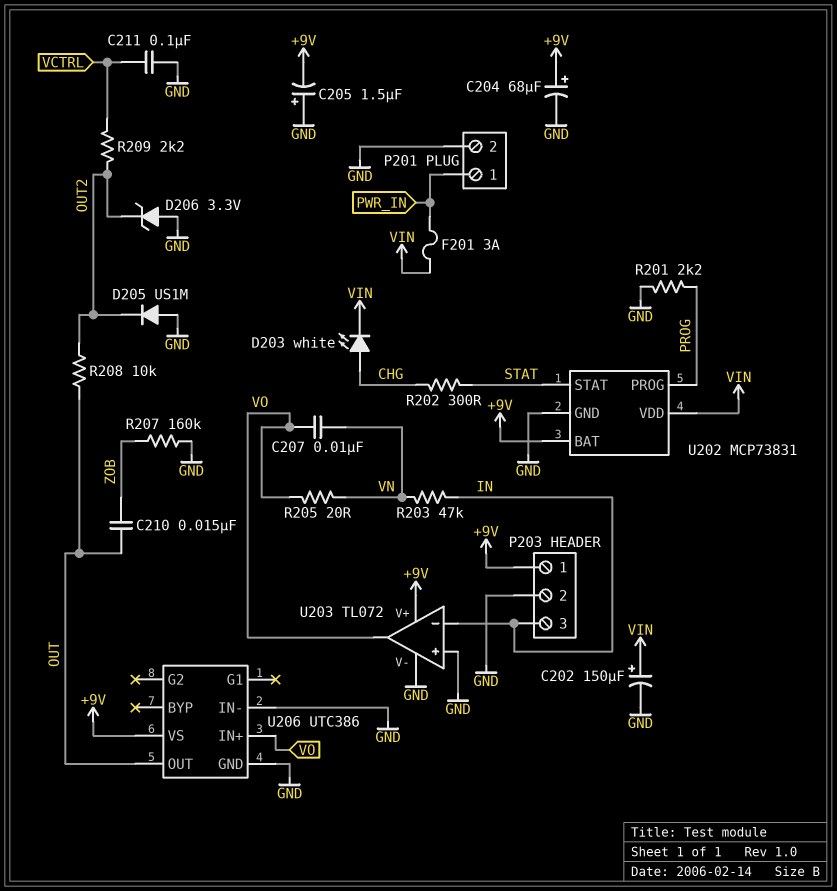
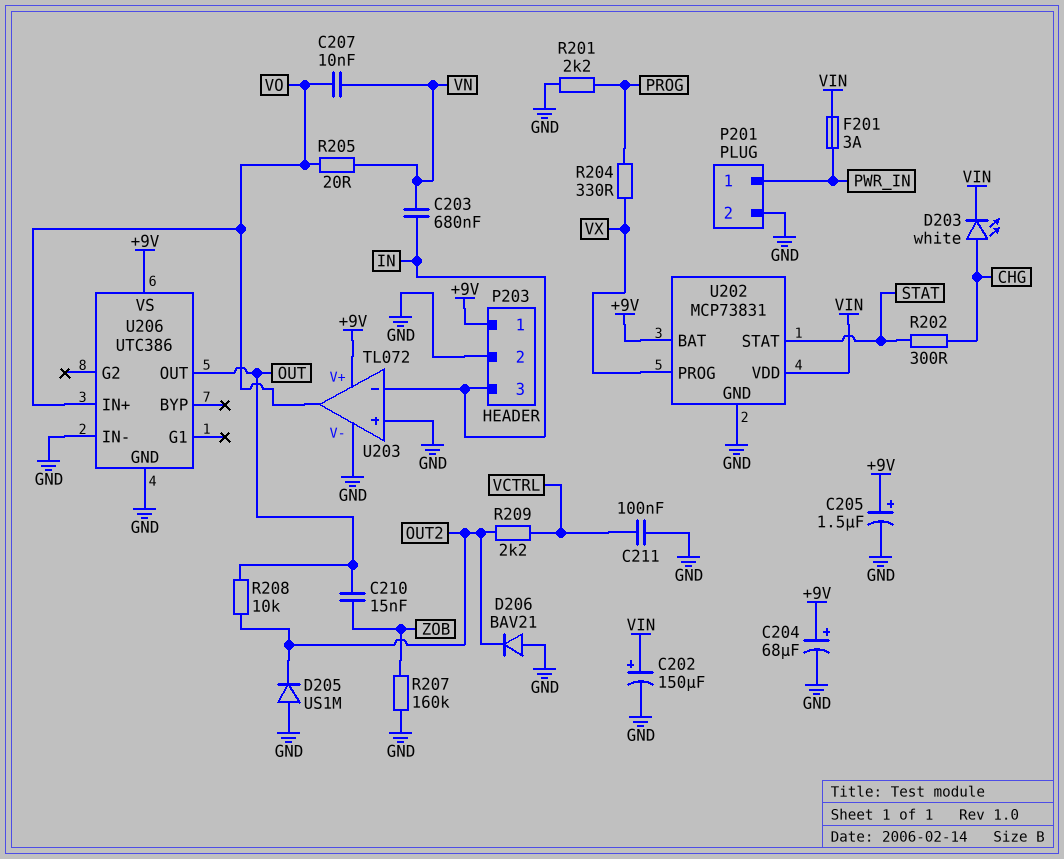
C203: none -> 680nF (IN, VN)
C205: 1.5uF (plus GND, minus +9V) -> 1.5uF (plus +9V, minus GND)
D206: zener 3.3V (A GND, K OUT2) -> diode BAV21 (A GND, K OUT2)
R203: 47k (IN, VN) -> none
R204: none -> 330 (PROG, VX)
U202 pin PROG: PROG -> VX

